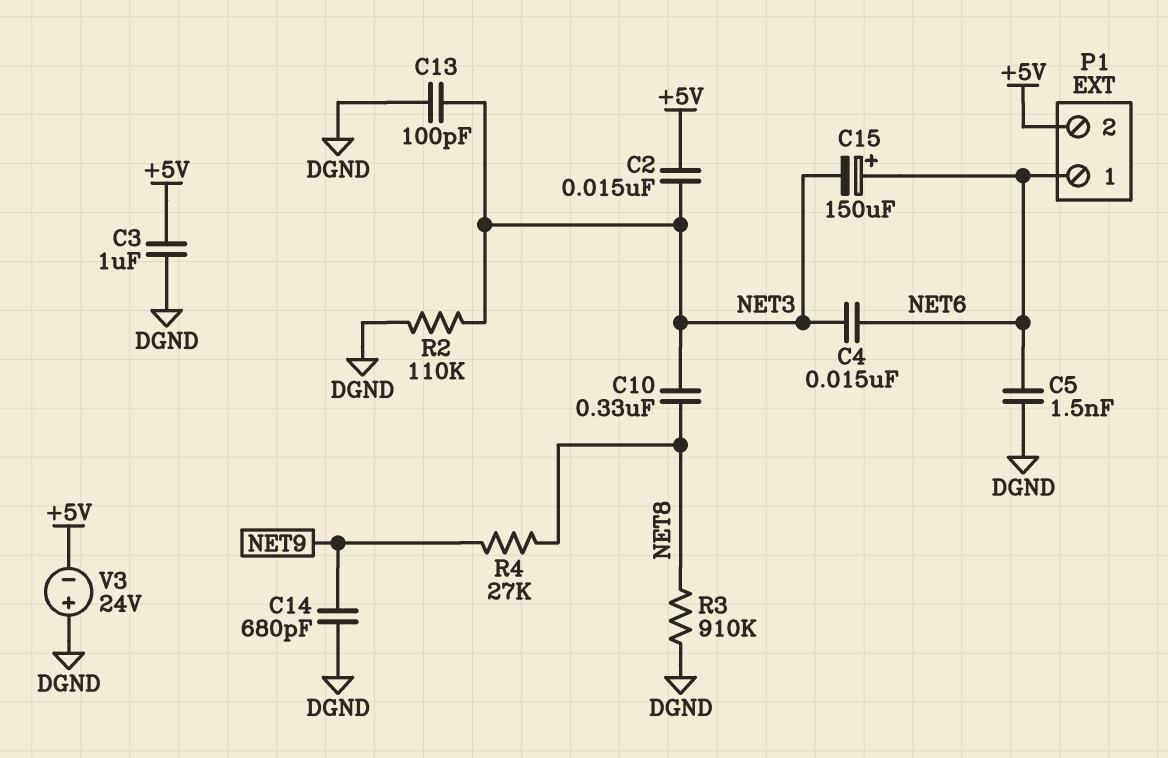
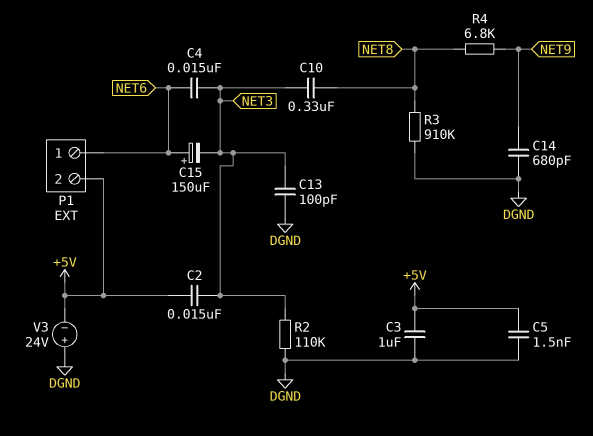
C5: 1.5nF (DGND, NET6) -> 1.5nF (+5V, DGND)
R4: 27k (NET8, NET9) -> 6.8k (NET8, NET9)

